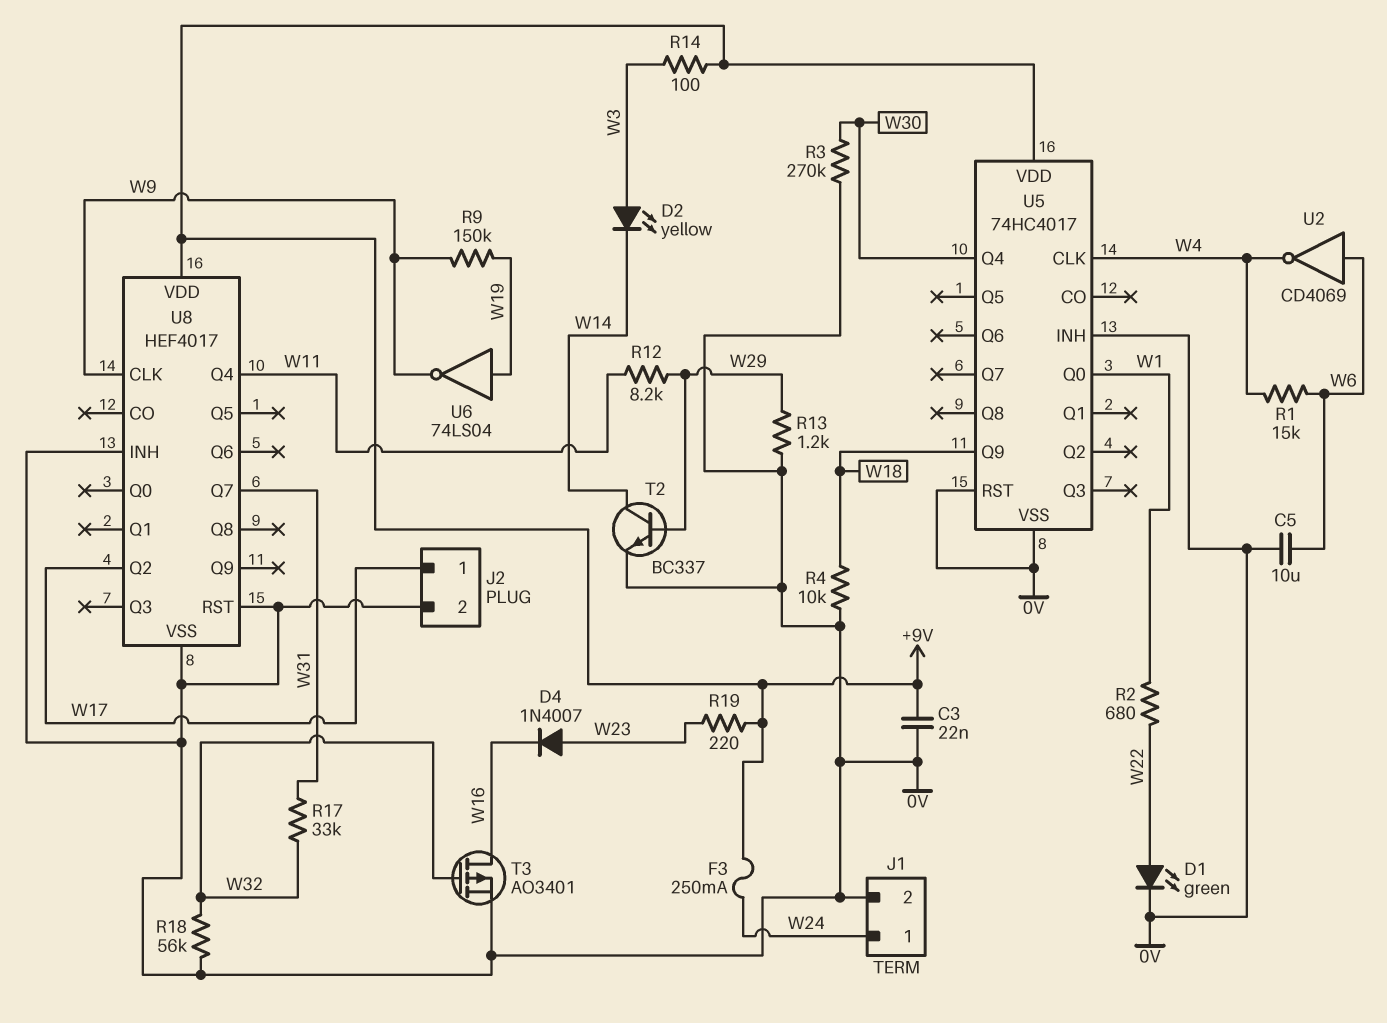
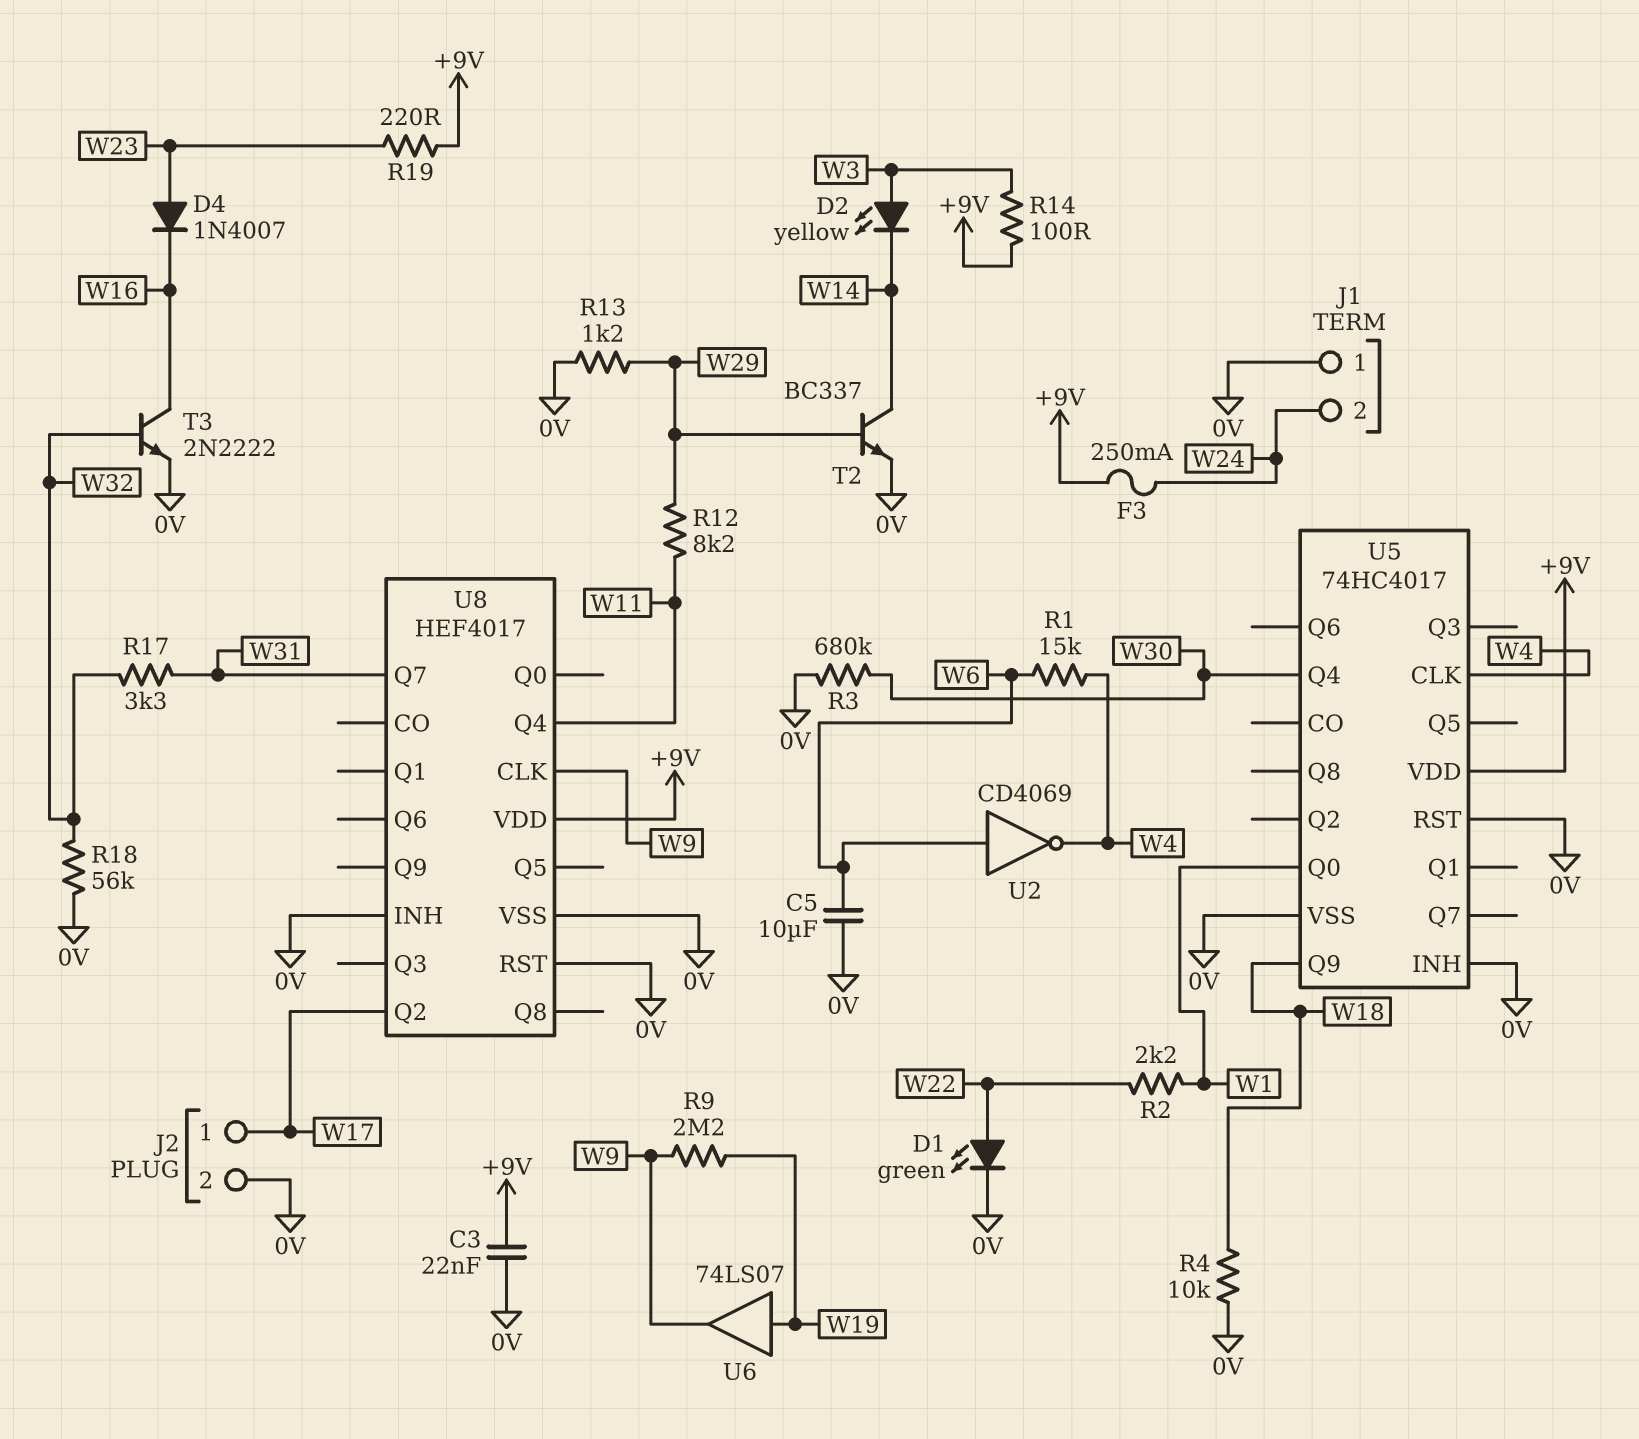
J1 pin 1: W24 -> 0V
J1 pin 2: 0V -> W24
R2: 680 (W1, W22) -> 2.2k (W1, W22)
R3: 270k (0V, W30) -> 680k (0V, W30)
R9: 150k (W9, W19) -> 2.2M (W9, W19)
R17: 33k (W31, W32) -> 3.3k (W31, W32)
T3: PMOS AO3401 (G W32, D W16, S 0V) -> NPN 2N2222 (B W32, C W16, E 0V)
U6: NOT 74LS04 (in W19, out W9) -> buffer 74LS07 (in W19, out W9)

